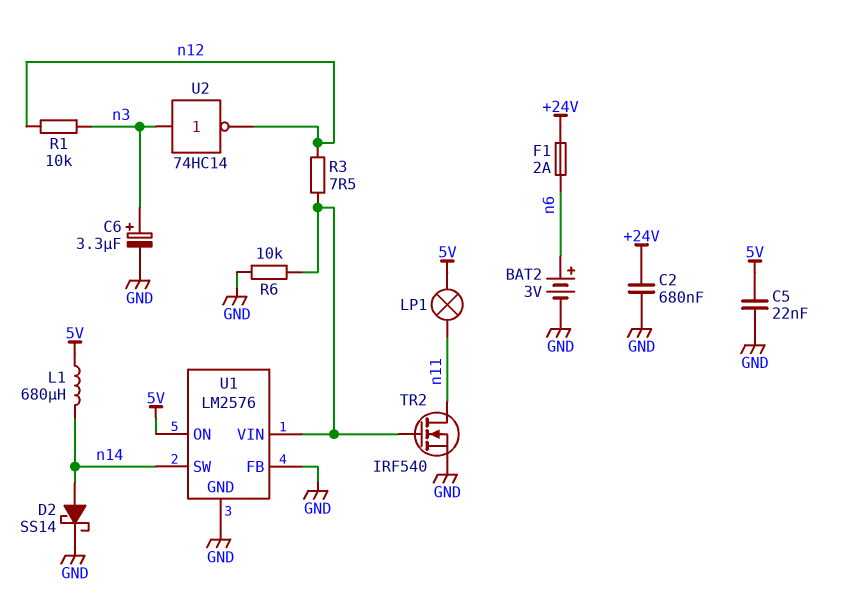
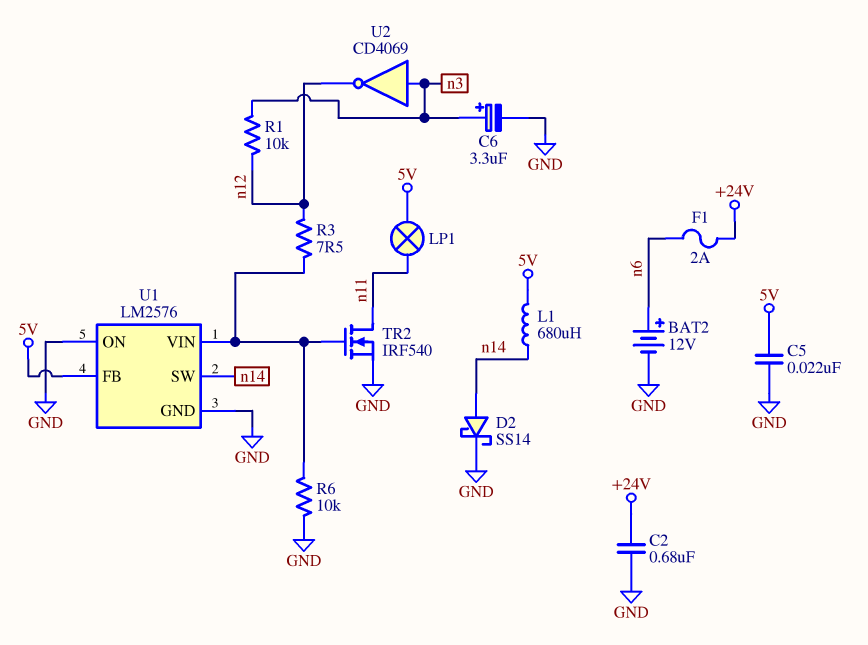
BAT2: 3V (plus n6, minus GND) -> 12V (plus n6, minus GND)
U1 pin FB: GND -> 5V
U1 pin ON: 5V -> GND
U2: NOT 74HC14 (in n3, out n12) -> NOT CD4069 (in n3, out n12)

